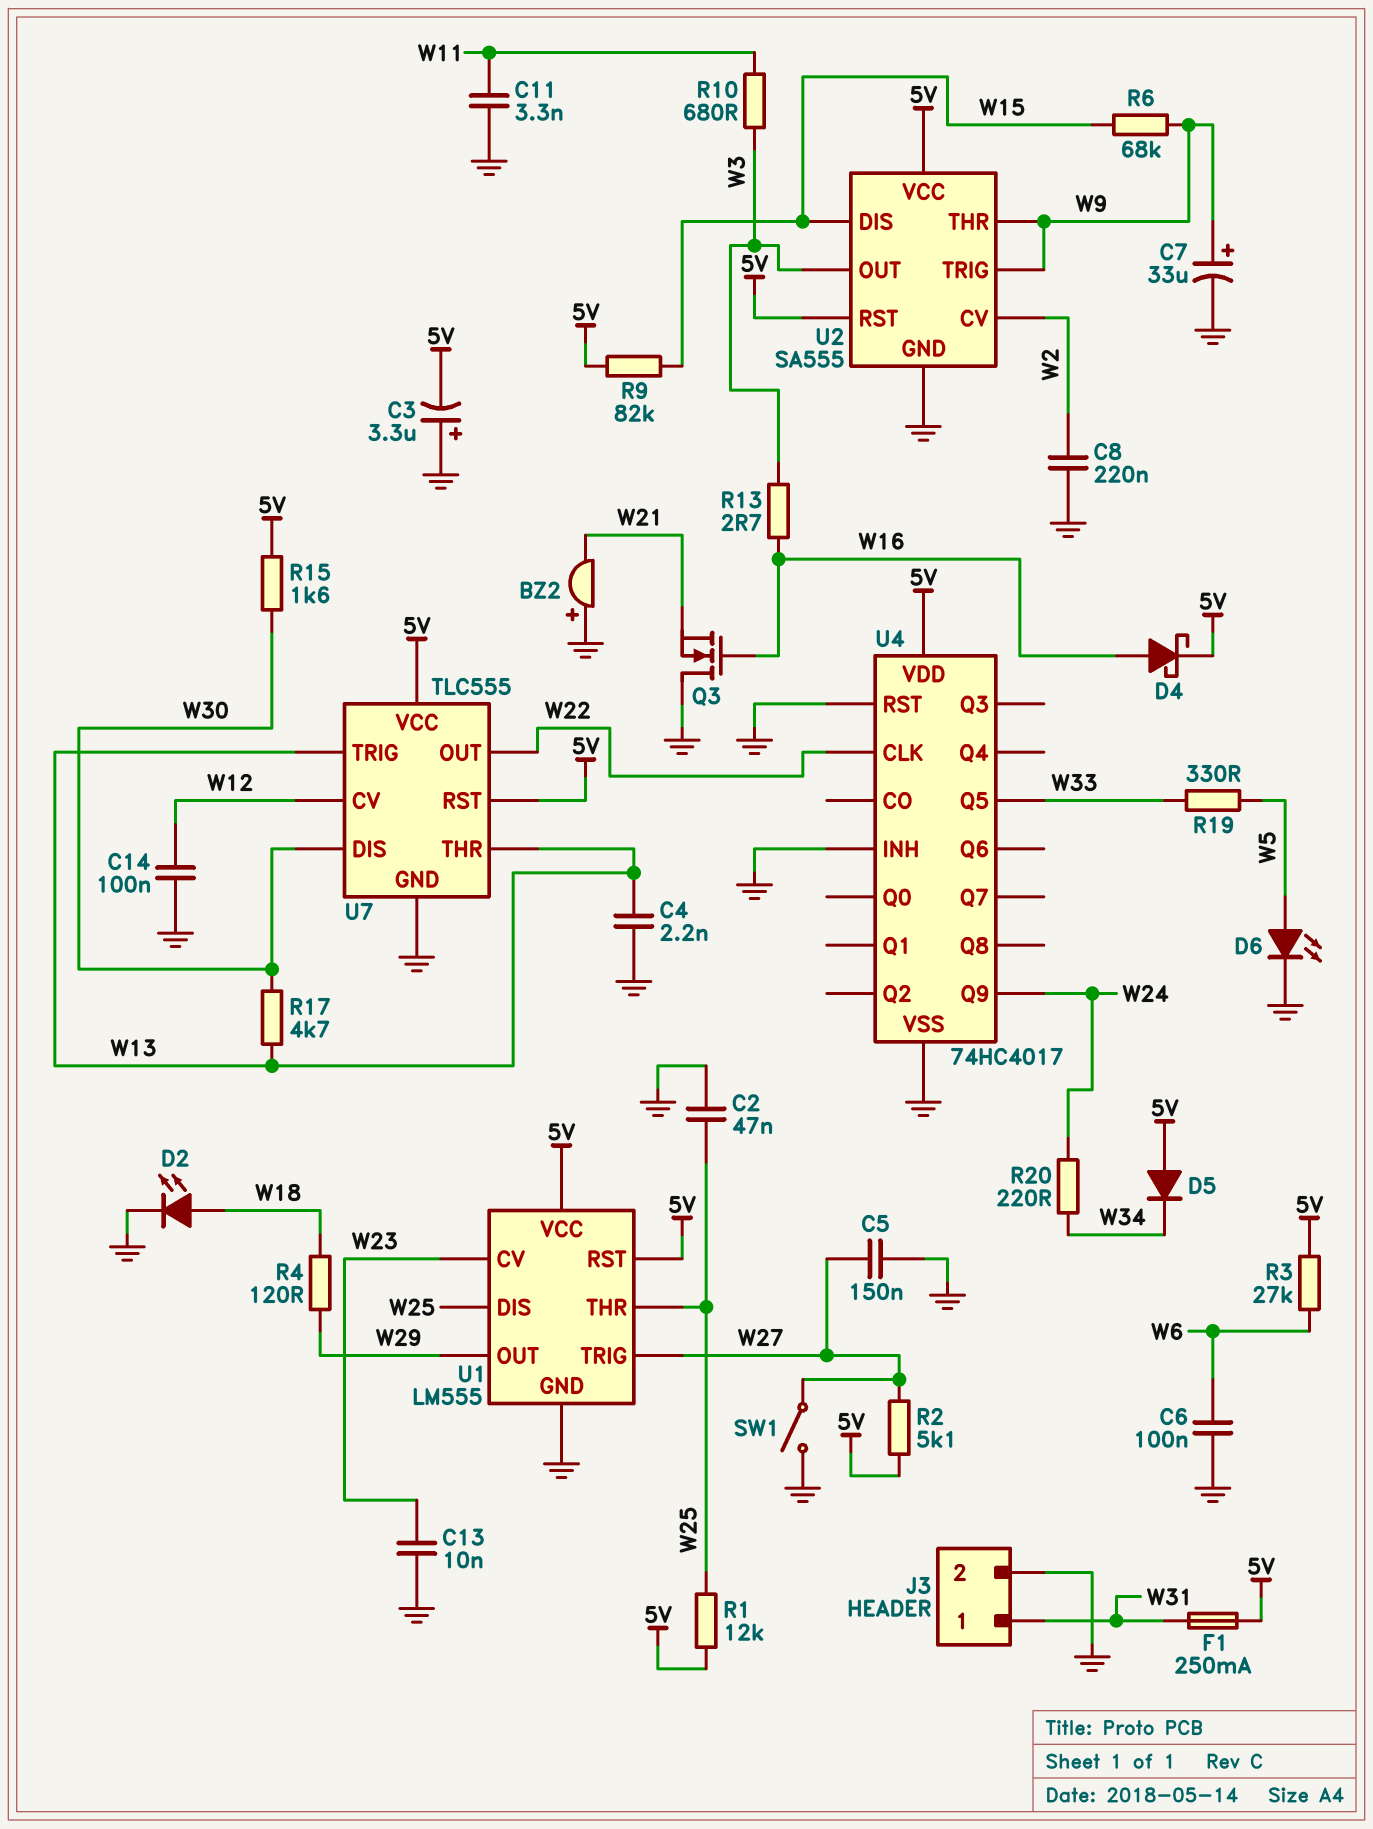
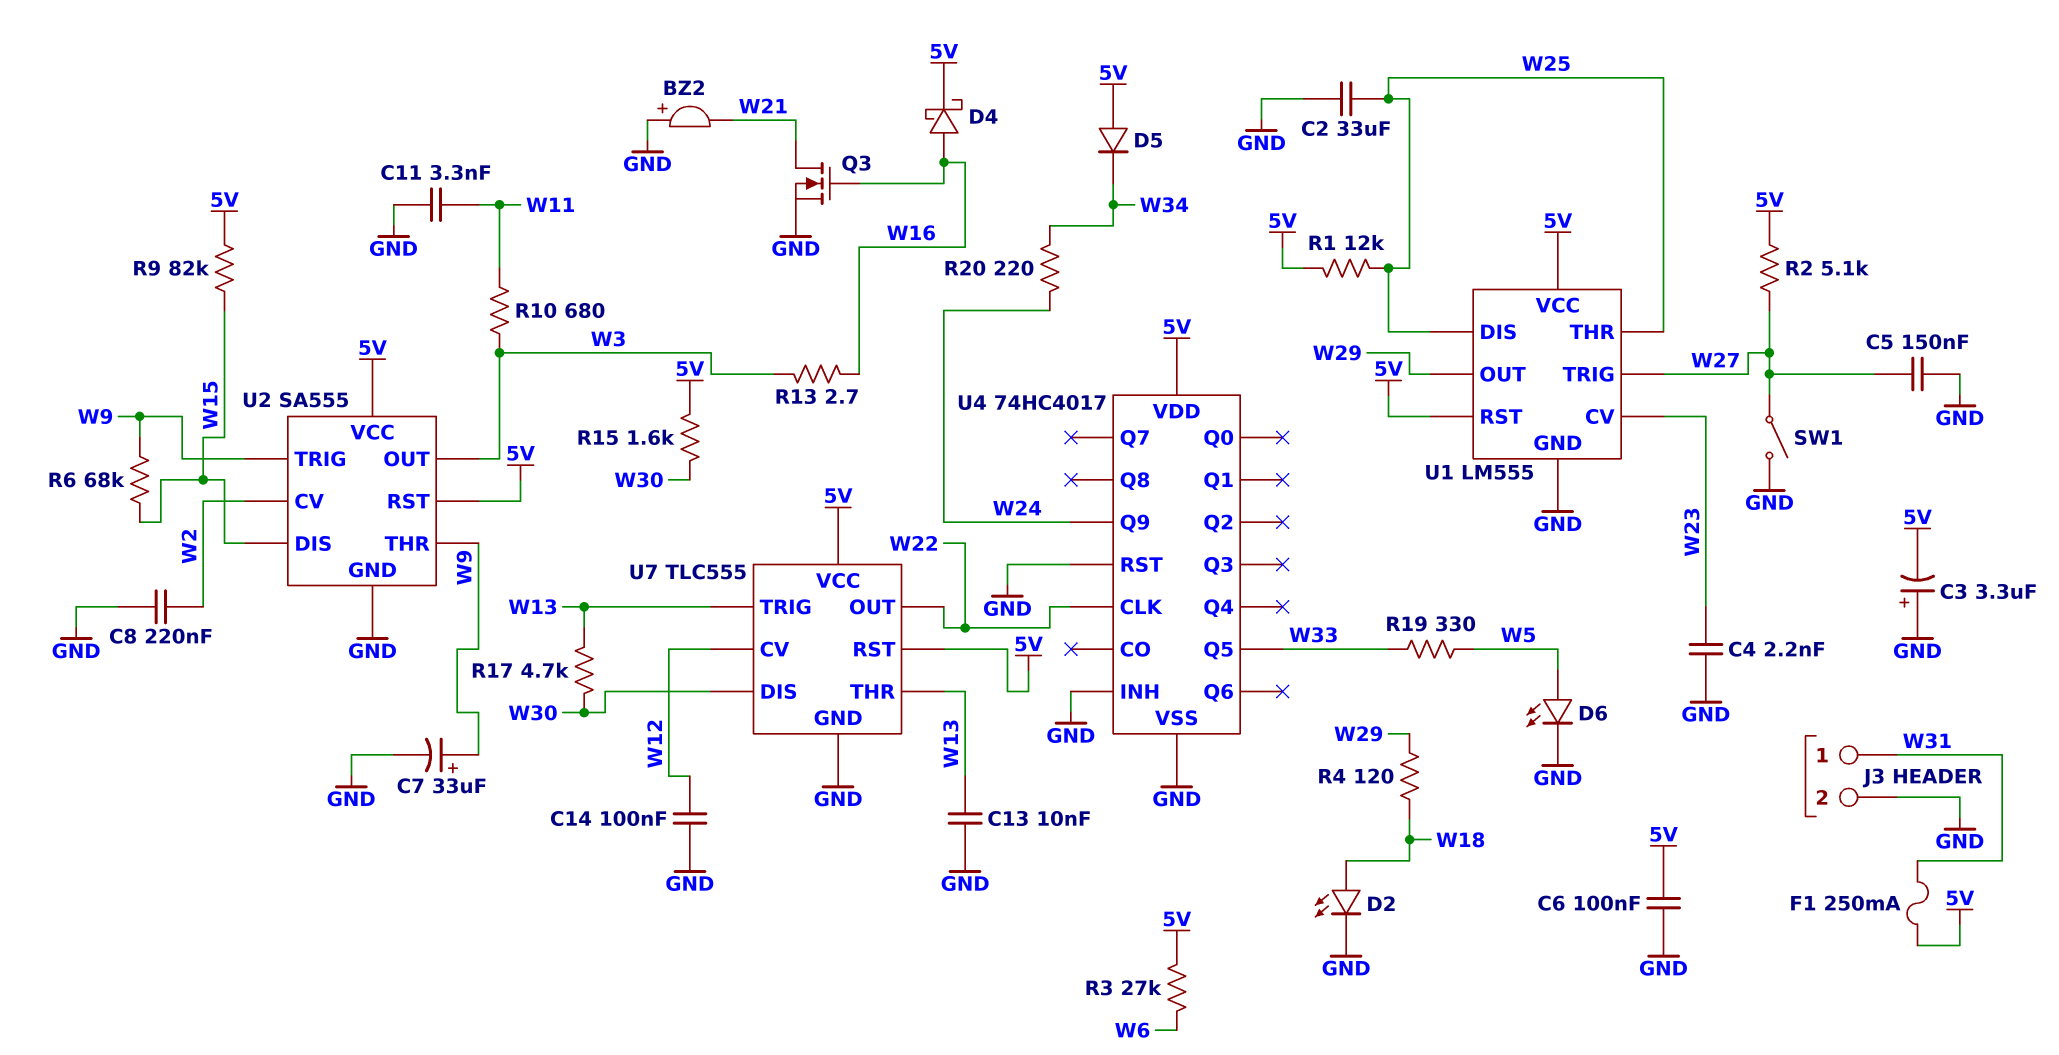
C2: 47nF (GND, W25) -> 33uF (GND, W25)
C4: 2.2nF (GND, W13) -> 2.2nF (GND, W23)
C6: 100nF (GND, W6) -> 100nF (5V, GND)
C13: 10nF (GND, W23) -> 10nF (GND, W13)
Q3: NMOS (G W16, D GND, S W21) -> NMOS (G W16, D W21, S GND)

